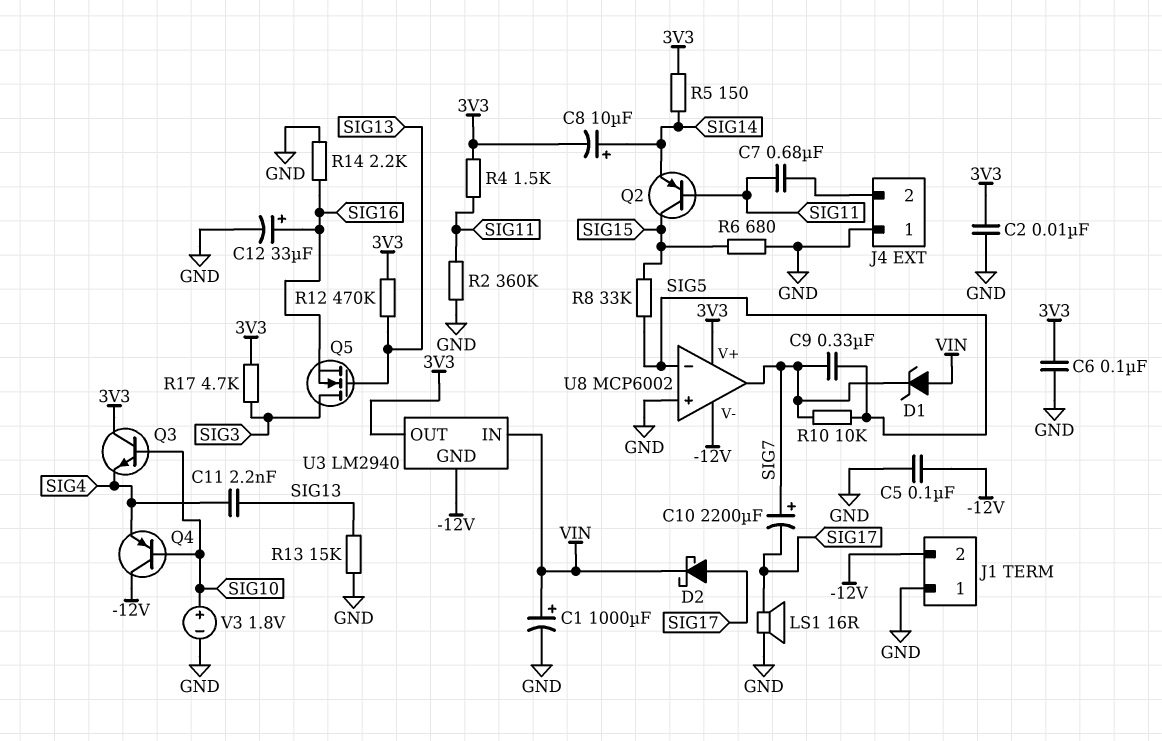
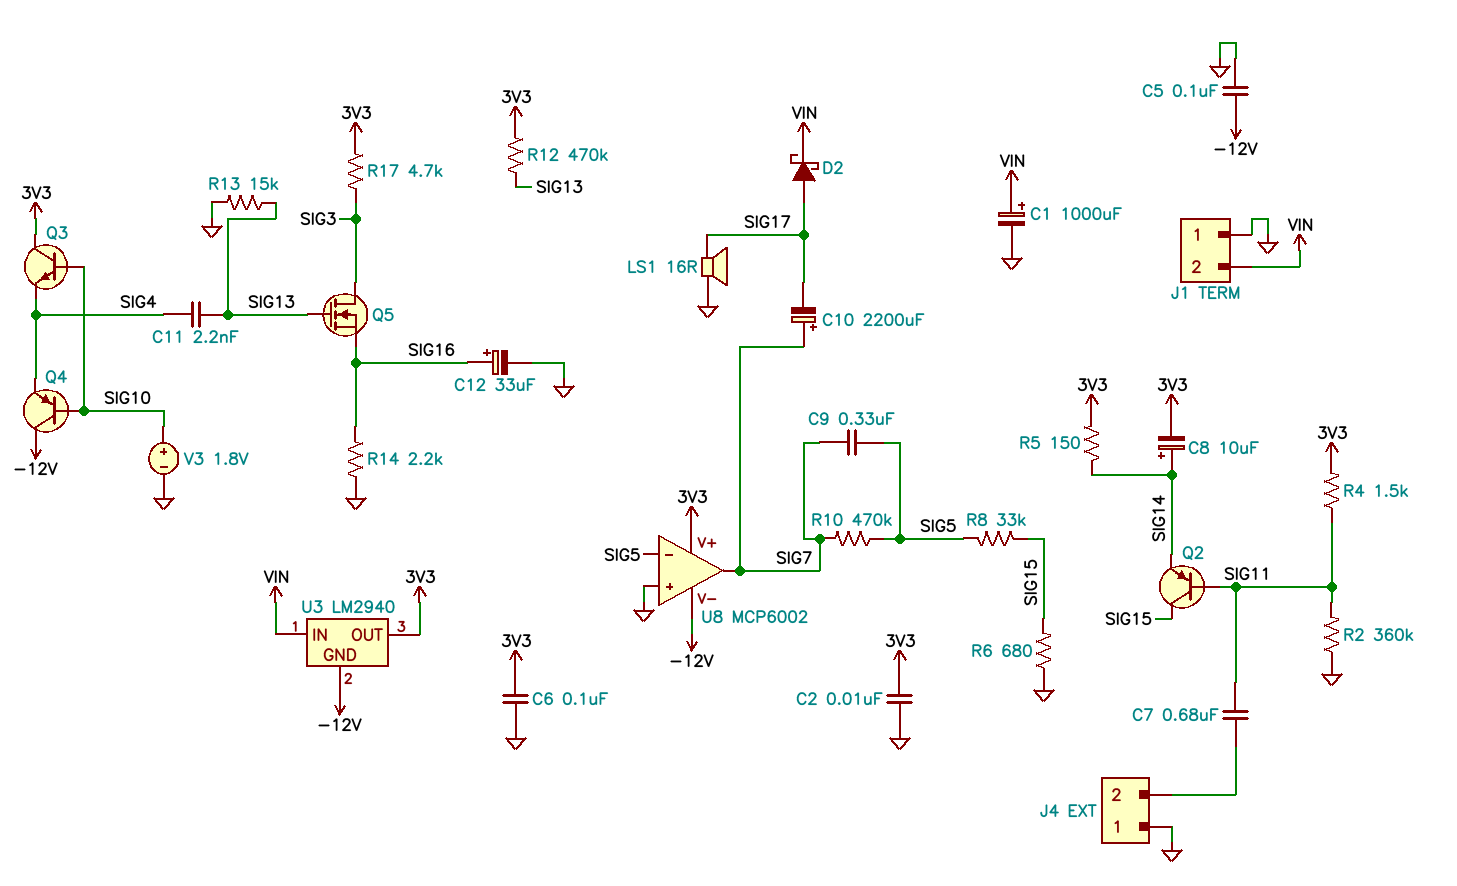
D1: zener (A VIN, K SIG7) -> none
J1 pin 2: -12V -> VIN
R10: 10k (SIG5, SIG7) -> 470k (SIG5, SIG7)

